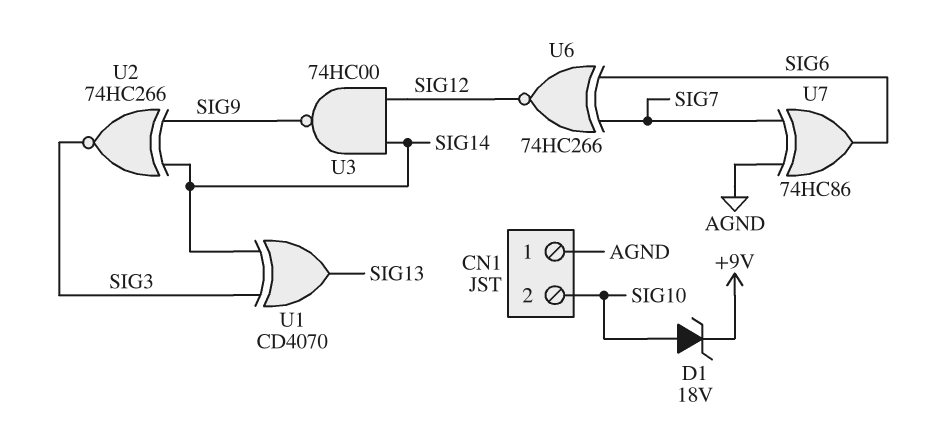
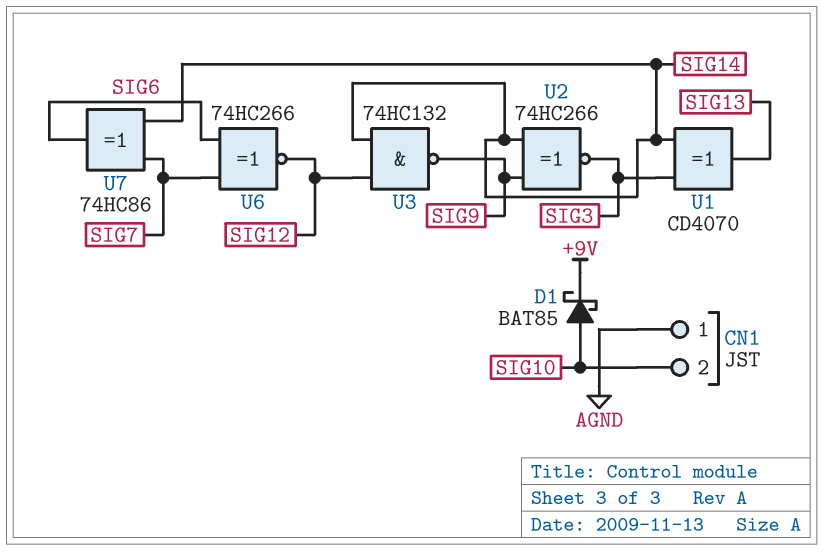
D1: zener 18V (A SIG10, K +9V) -> schottky BAT85 (A SIG10, K +9V)
U3: NAND 74HC00 (in SIG12, in SIG14, out SIG9) -> NAND 74HC132 (in SIG12, in SIG14, out SIG9)
U7: XOR 74HC86 (in AGND, in SIG7, out SIG6) -> XOR 74HC86 (in SIG7, in SIG14, out SIG6)

